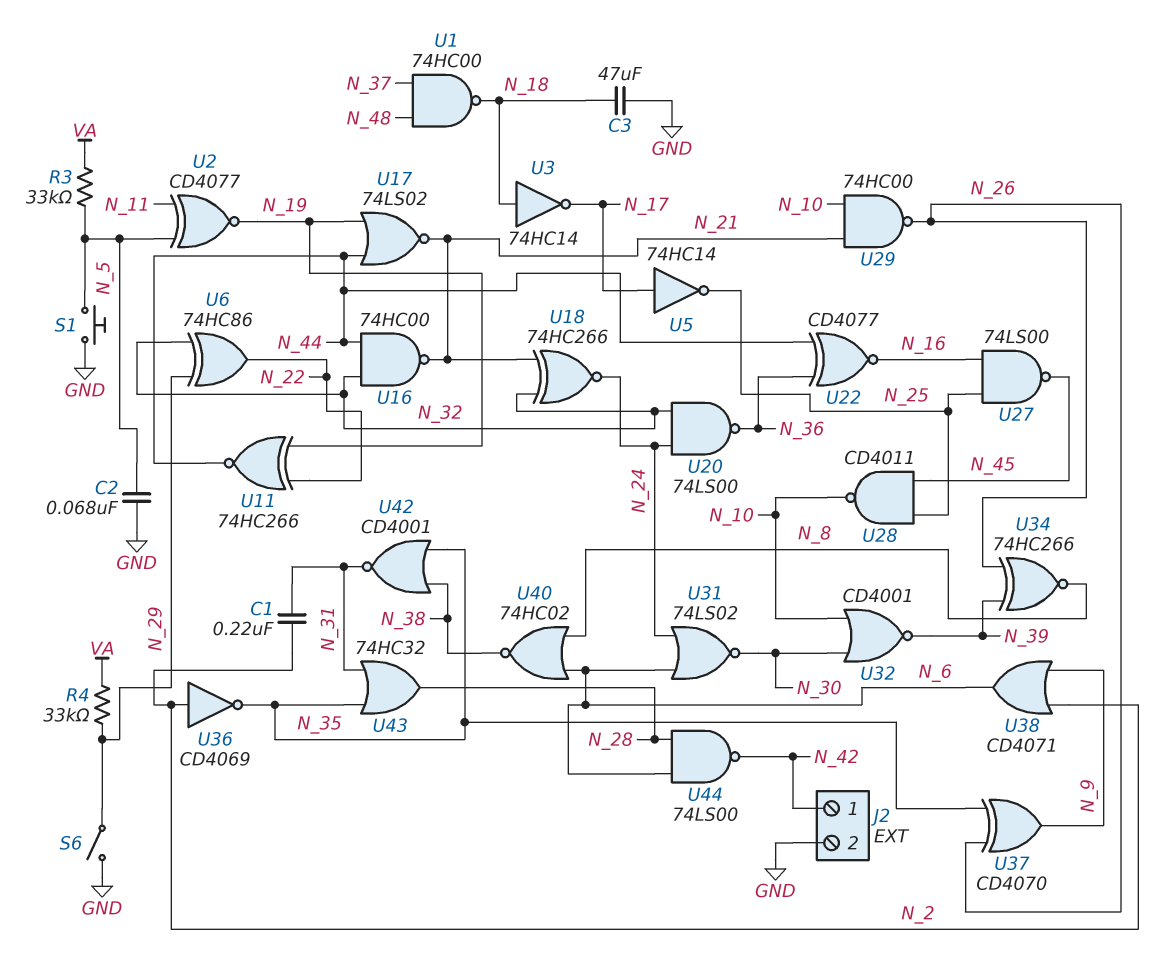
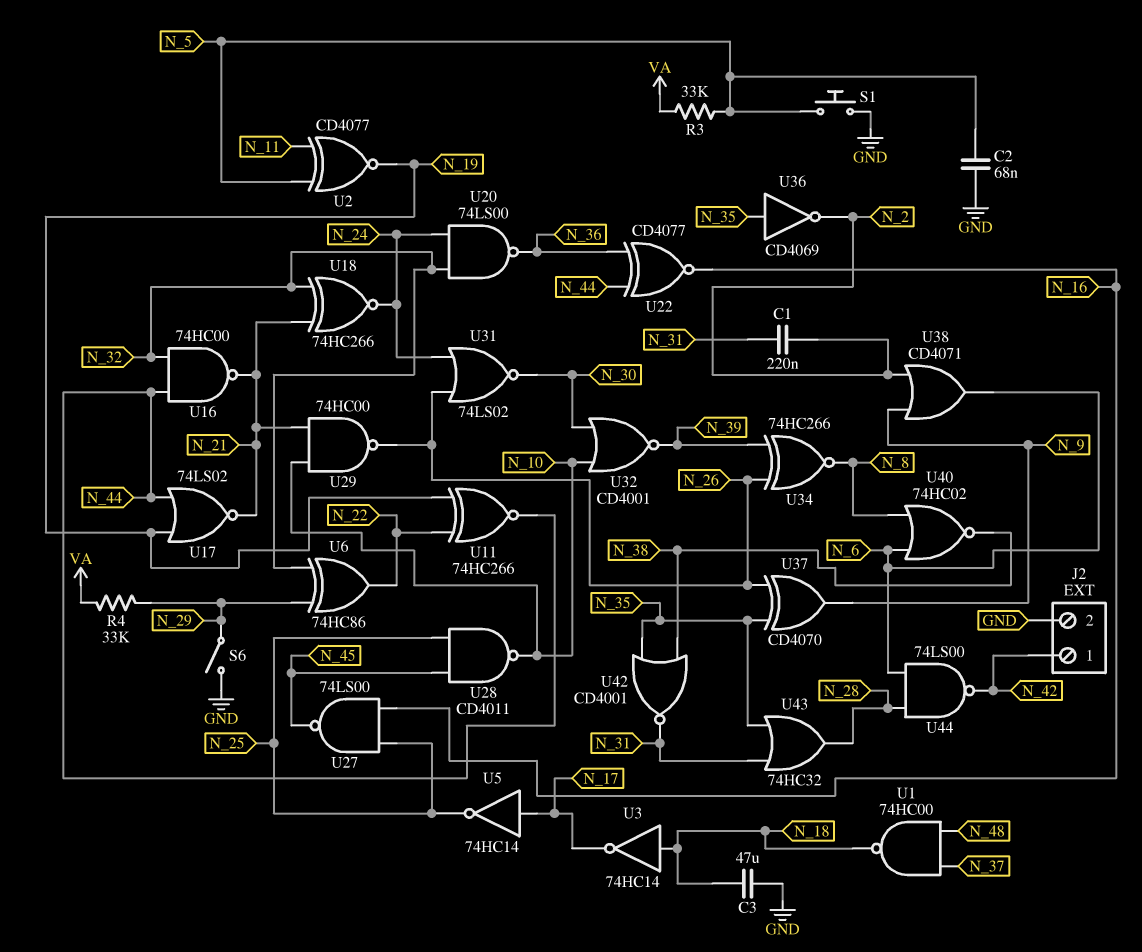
U31: NOR 74LS02 (in N_6, in N_24, out N_30) -> NOR 74LS02 (in N_24, in N_26, out N_30)
U36: NOT CD4069 (in N_2, out N_35) -> NOT CD4069 (in N_35, out N_2)

